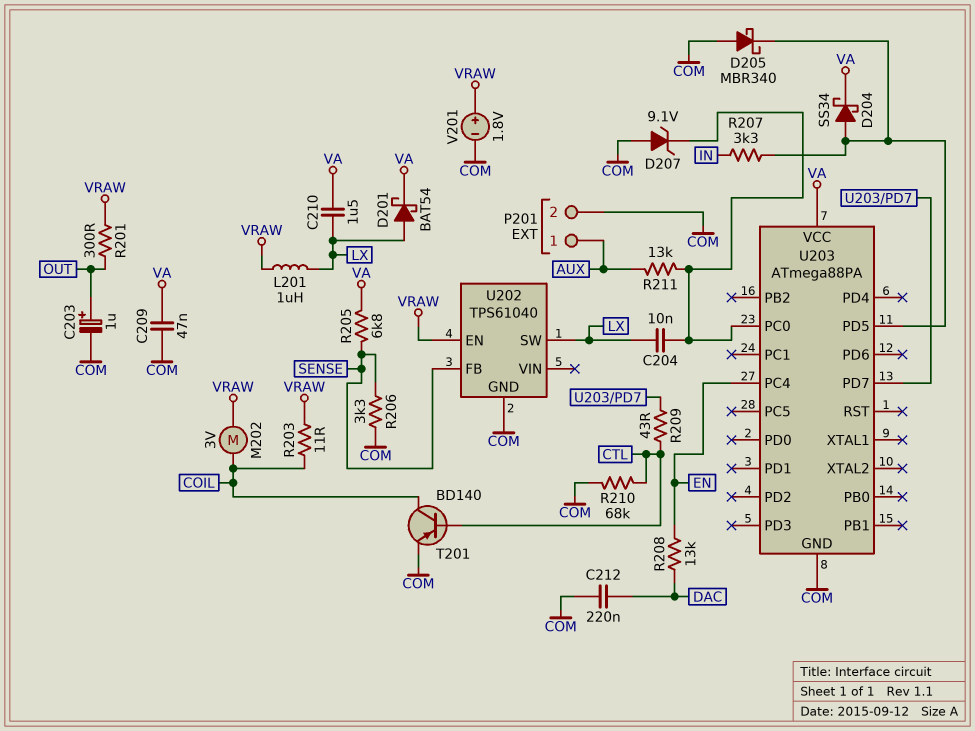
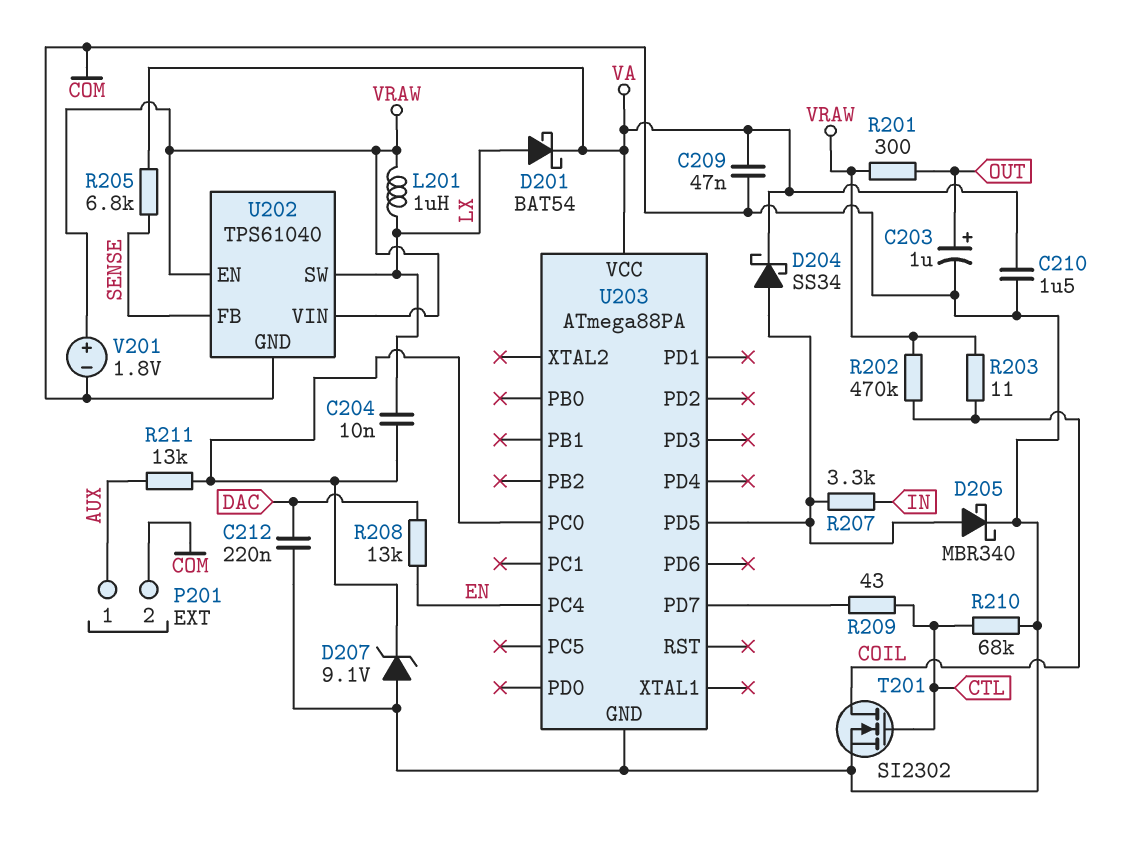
C210: 1.5uF (LX, VA) -> 1.5uF (COM, VA)
D205: schottky MBR340 (A COM, K U203/PD5) -> schottky MBR340 (A U203/PD5, K COM)
M202: motor 3V (COIL, VRAW) -> none
R202: none -> 470k (COIL, VRAW)
R206: 3.3k (COM, SENSE) -> none
T201: PNP BD140 (B CTL, C COIL, E COM) -> NMOS SI2302 (G CTL, D COIL, S COM)
U202 pin VIN: none -> VRAW

